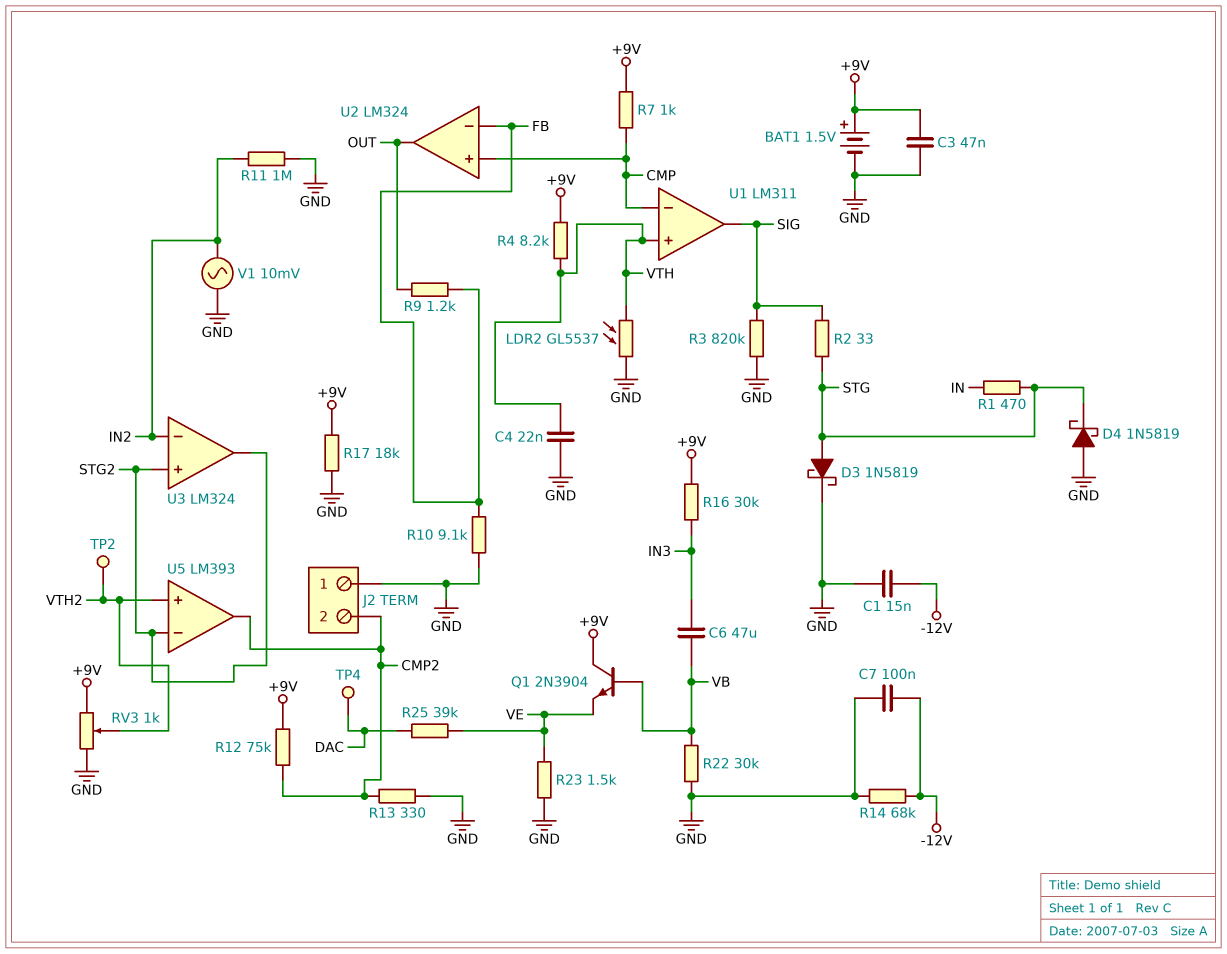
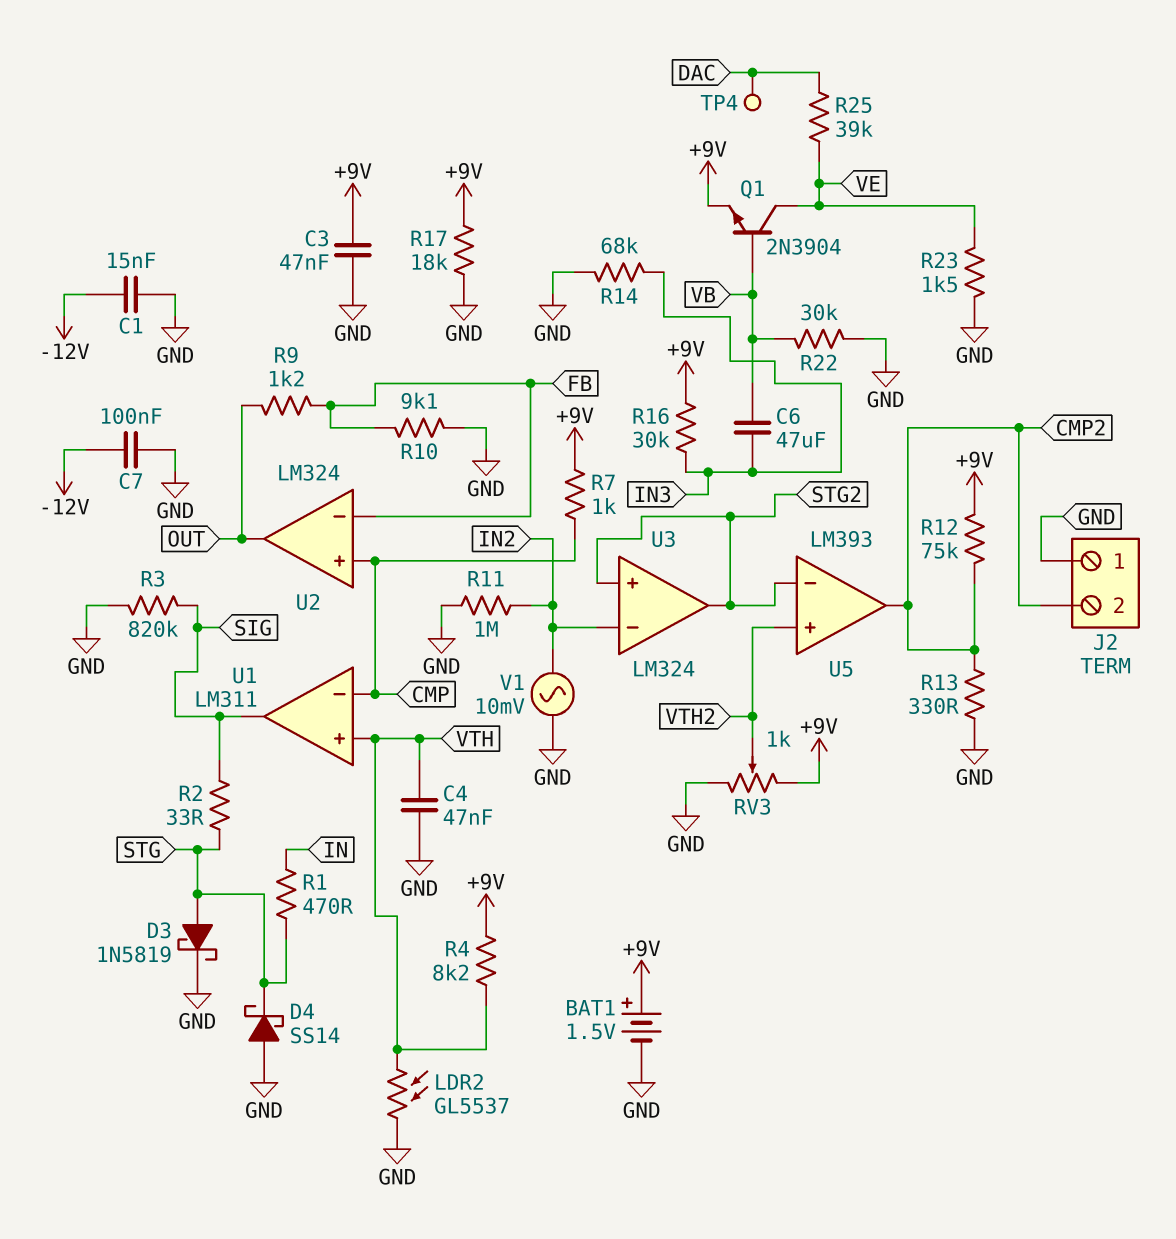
C4: 22nF (GND, VTH) -> 47nF (GND, VTH)
D4: schottky 1N5819 (A GND, K STG) -> schottky SS14 (A GND, K STG)
Q1: NPN 2N3904 (B VB, C +9V, E VE) -> NPN 2N3904 (B VB, C VE, E +9V)
R14: 68k (-12V, GND) -> 68k (GND, IN3)
TP2: test point (VTH2) -> none

